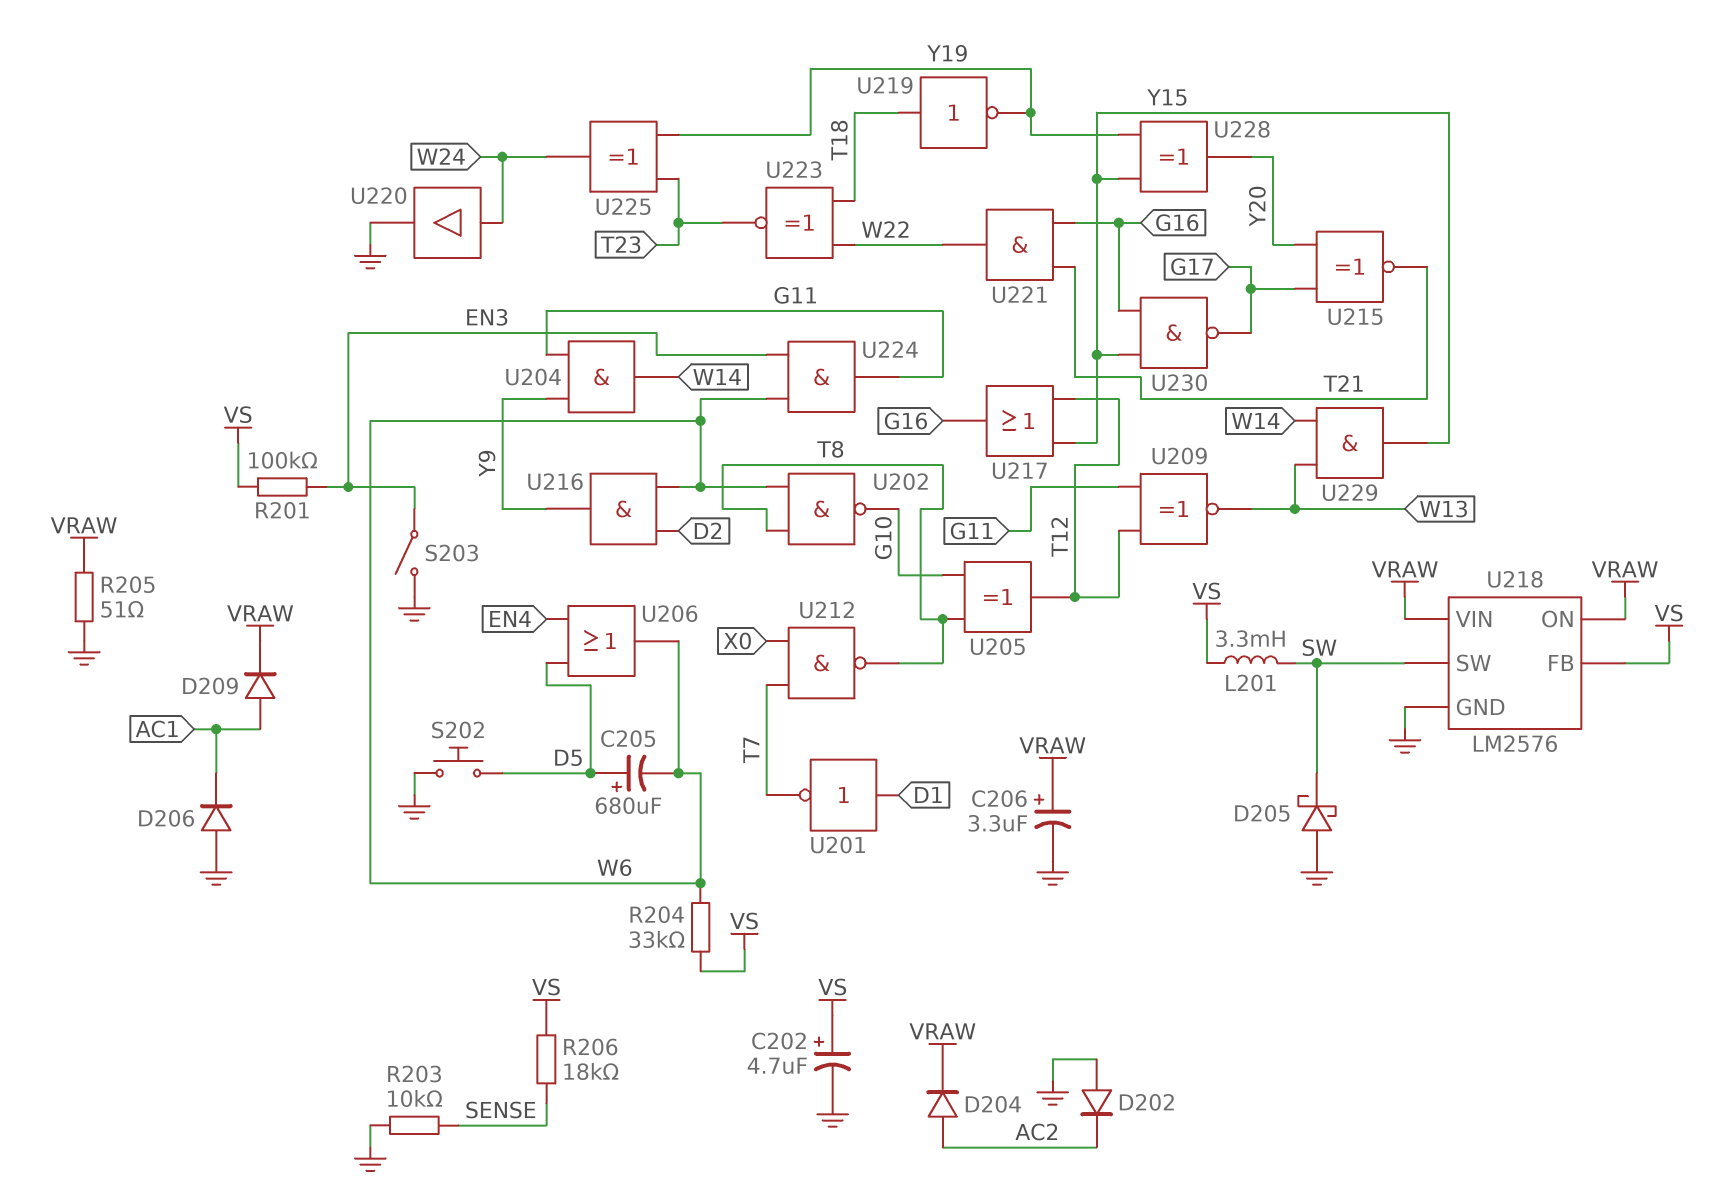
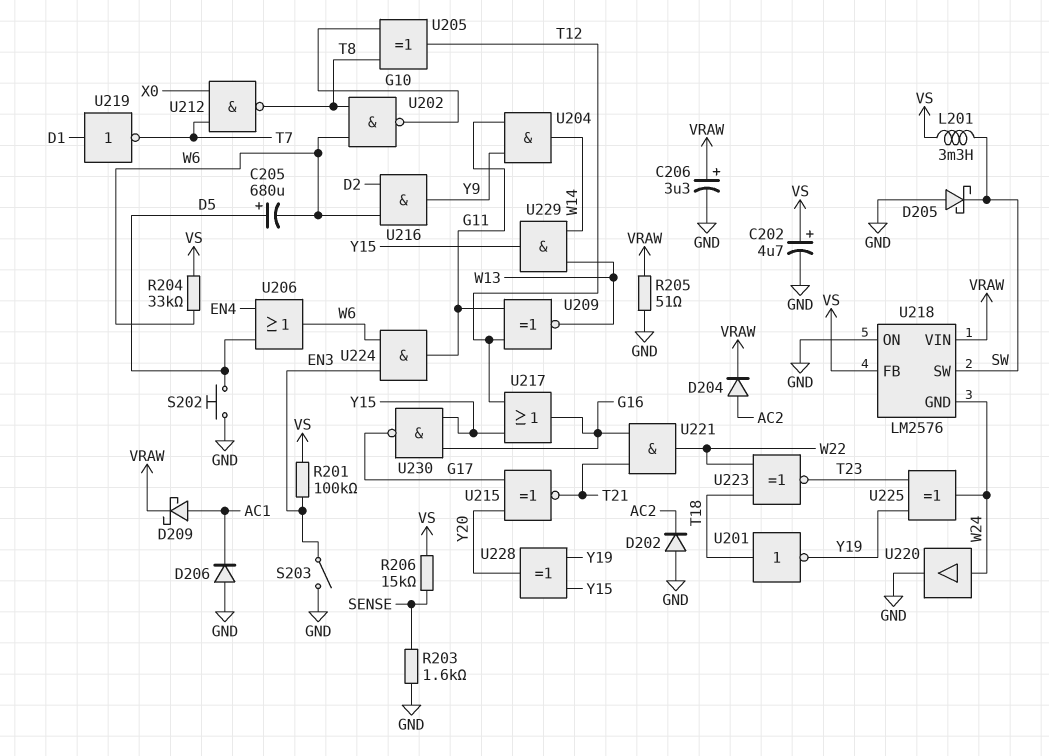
D209: diode (A AC1, K VRAW) -> schottky (A AC1, K VRAW)
R203: 10k (GND, SENSE) -> 1.6k (GND, SENSE)
R206: 18k (SENSE, VS) -> 15k (SENSE, VS)
U201: NOT (in D1, out T7) -> NOT (in T18, out Y19)
U218 pin GND: GND -> W24
U218 pin ON: VRAW -> GND
U219: NOT (in T18, out Y19) -> NOT (in D1, out T7)

